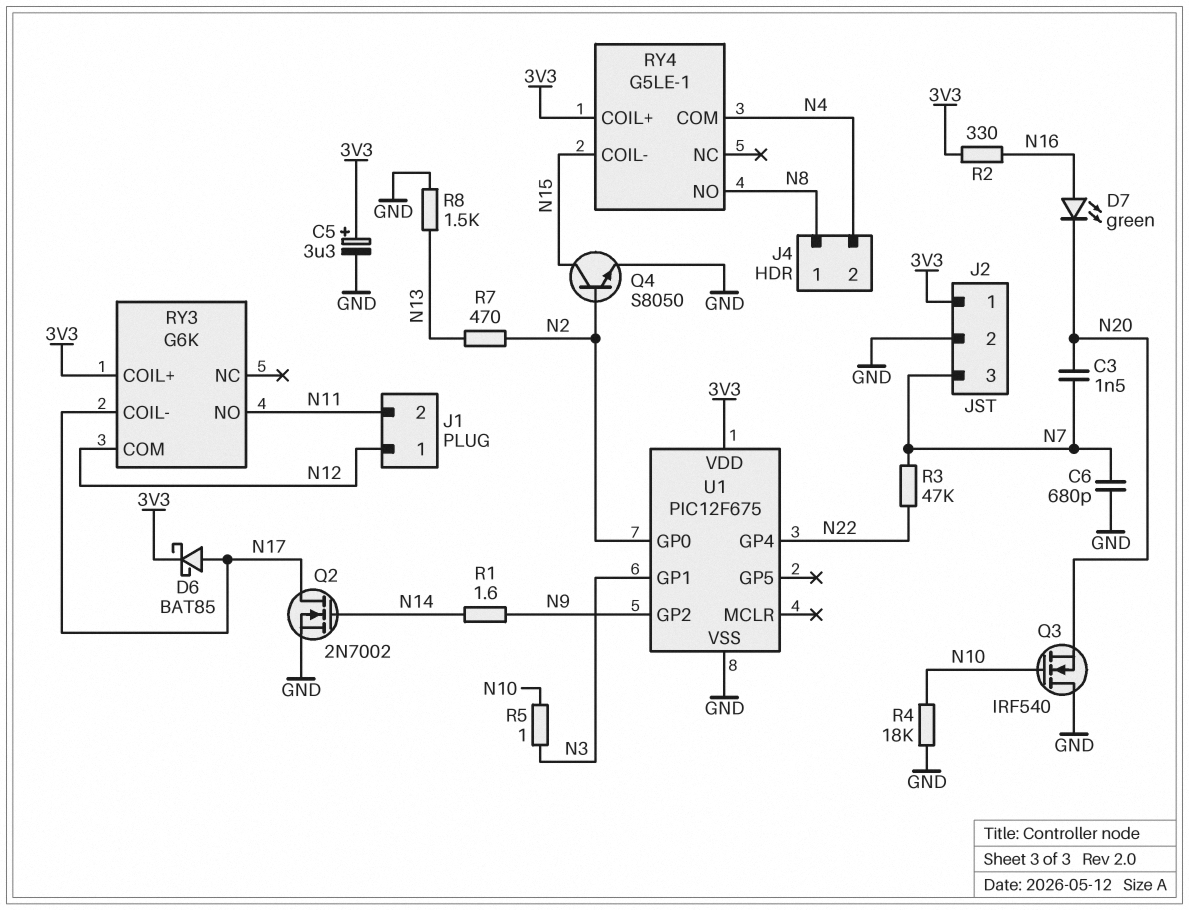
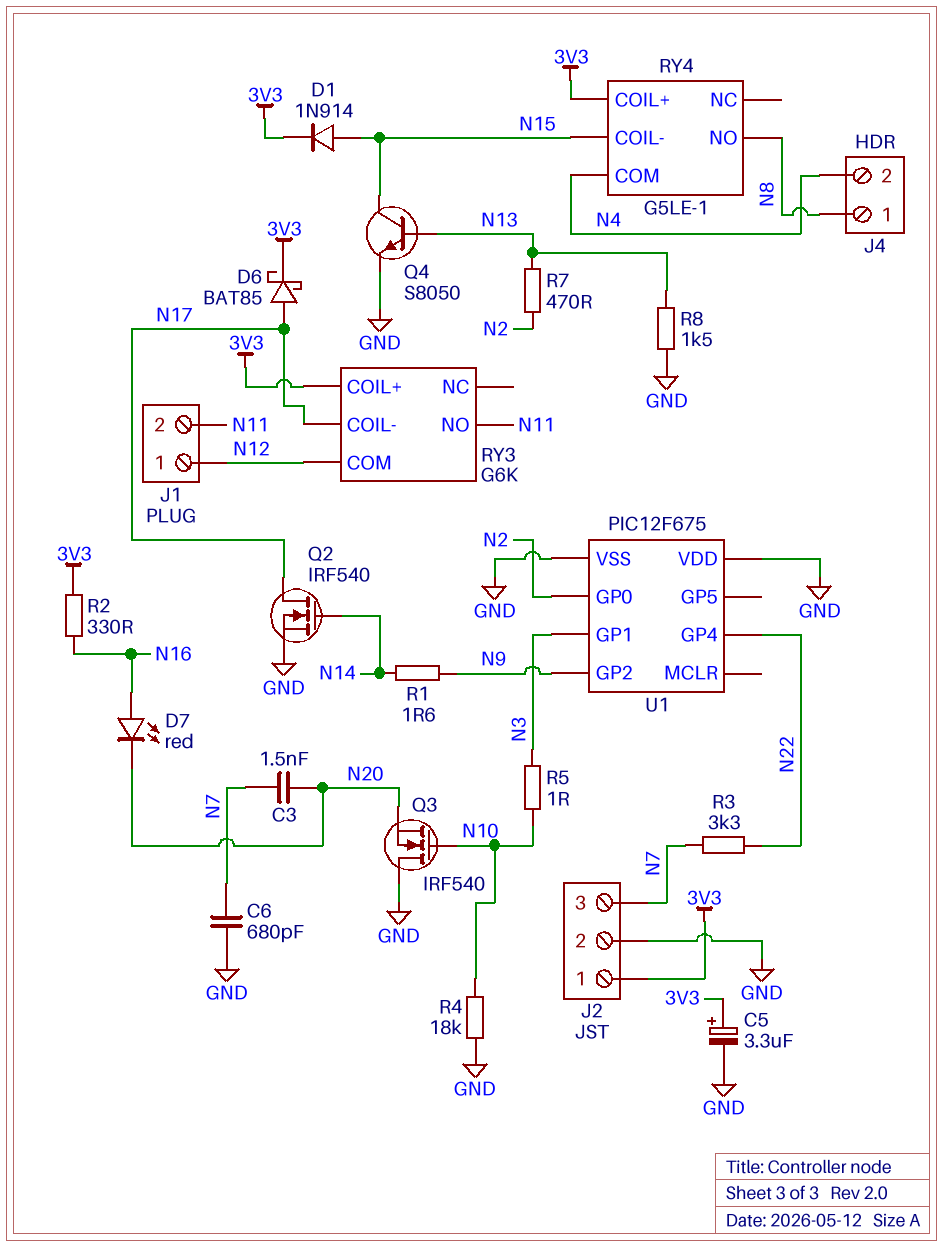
D1: none -> diode 1N914 (A N15, K 3V3)
D7: LED green (A N16, K N20) -> LED red (A N16, K N20)
Q2: NMOS 2N7002 (G N14, D N17, S GND) -> NMOS IRF540 (G N14, D N17, S GND)
Q4: NPN S8050 (B N2, C N15, E GND) -> NPN S8050 (B N13, C N15, E GND)
R3: 47k (N7, N22) -> 3.3k (N7, N22)
U1 pin VDD: 3V3 -> GND

